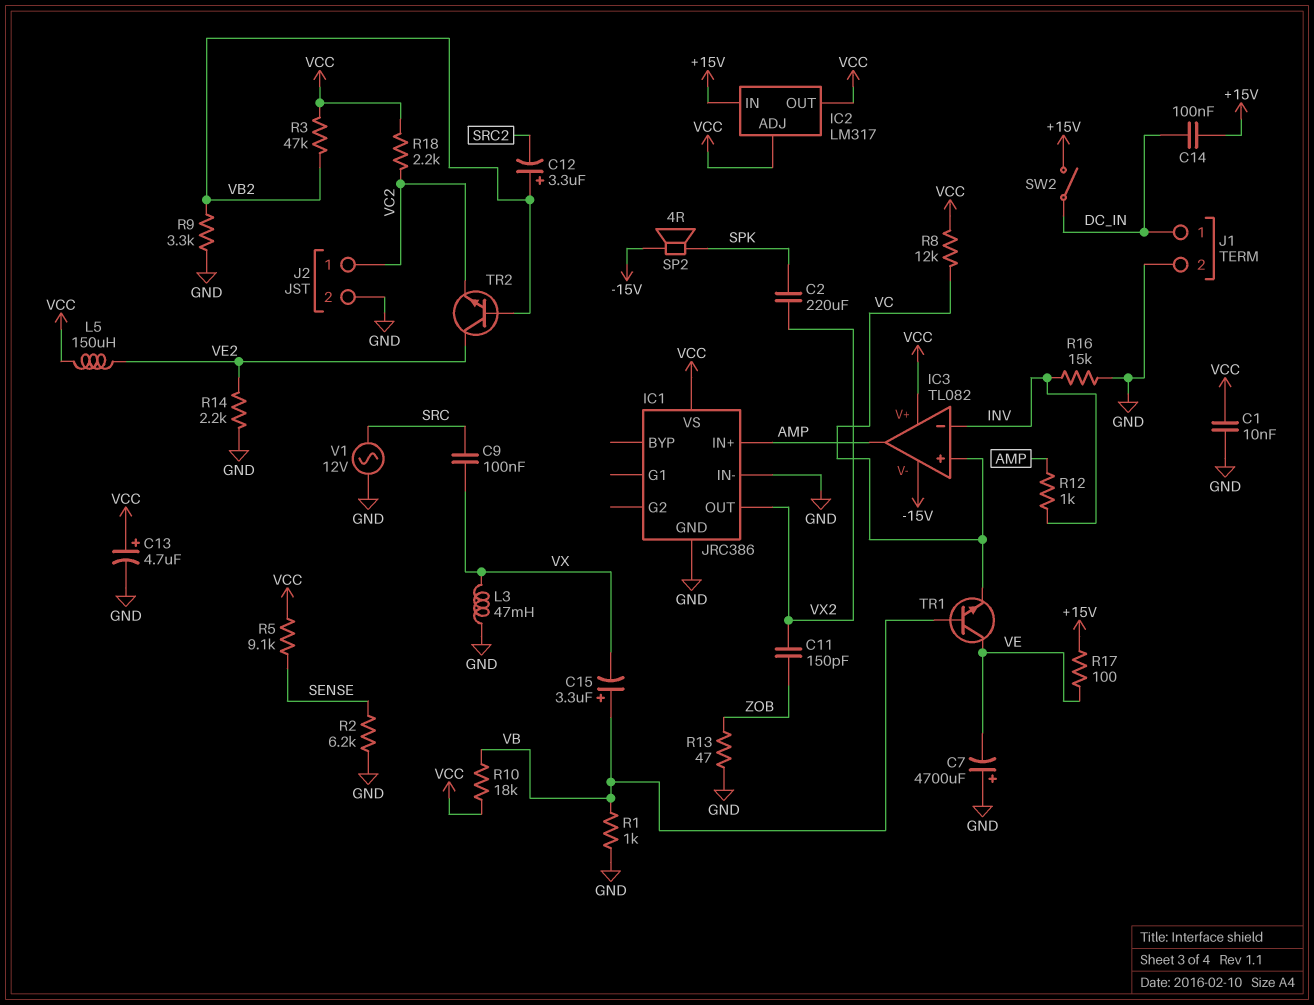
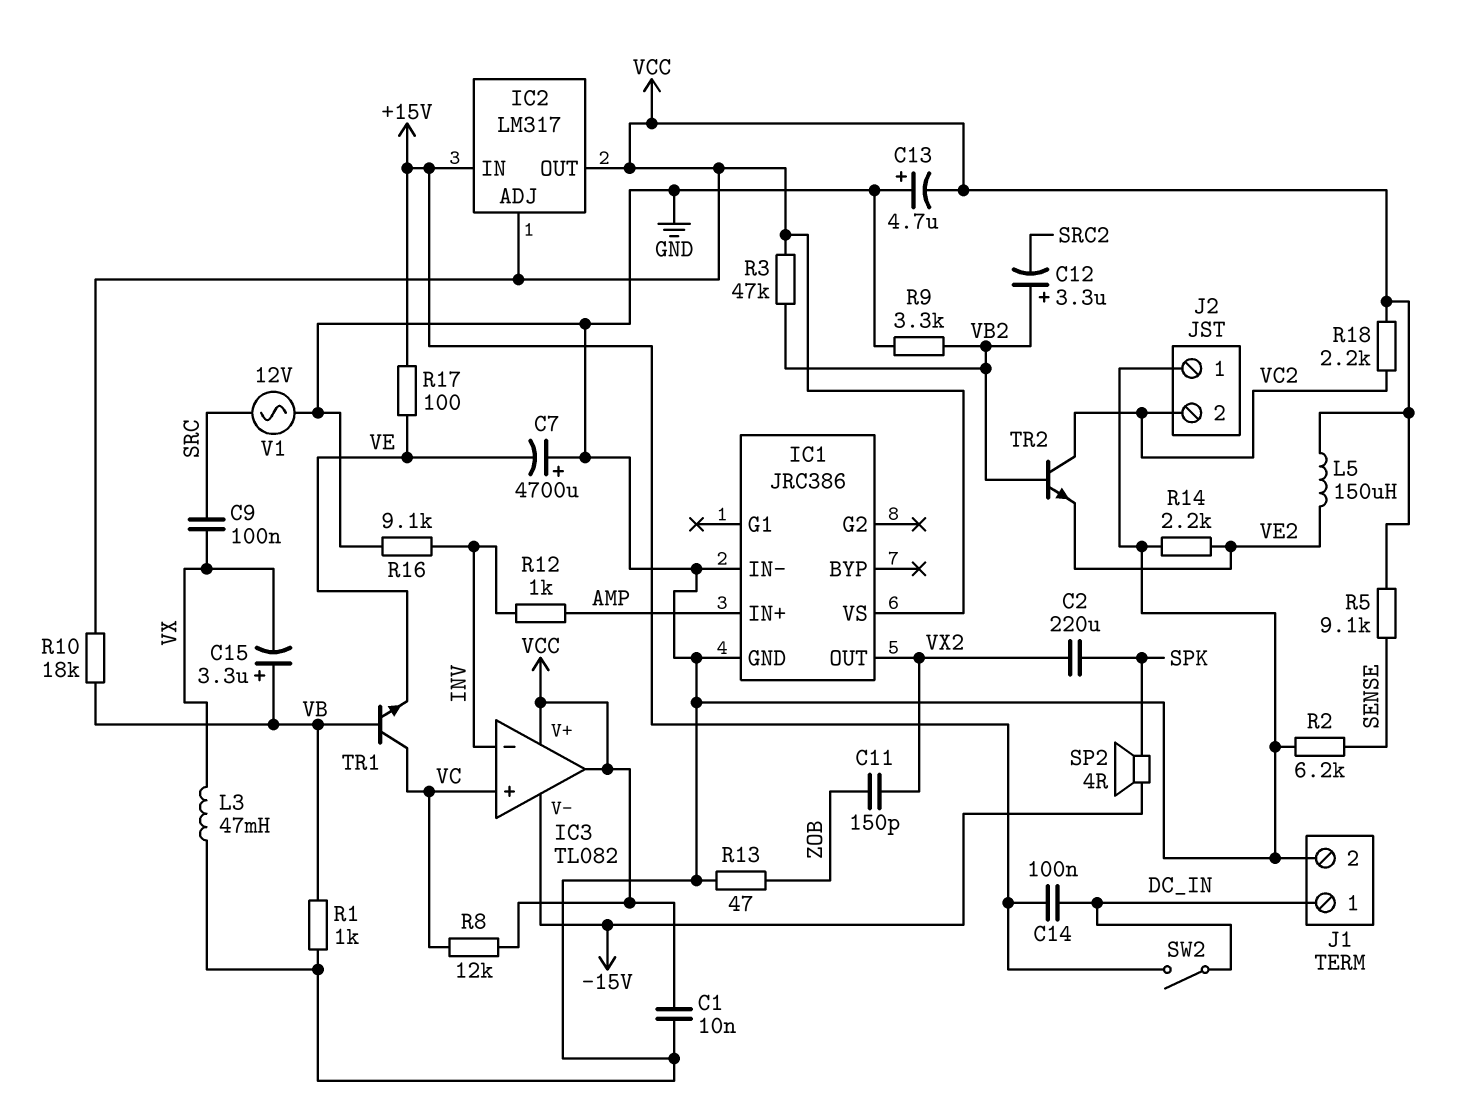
C13: 4.7uF (plus VCC, minus GND) -> 4.7uF (plus GND, minus VCC)
IC3 pin out: AMP -> VCC
J2 pin 1: VC2 -> GND
J2 pin 2: GND -> VC2
R16: 15k (GND, INV) -> 9.1k (GND, INV)
TR1: NPN (B VB, C VE, E VC) -> NPN (B VB, C VC, E VE)
TR2: NPN (B VB2, C VE2, E VC2) -> NPN (B VB2, C VC2, E VE2)

